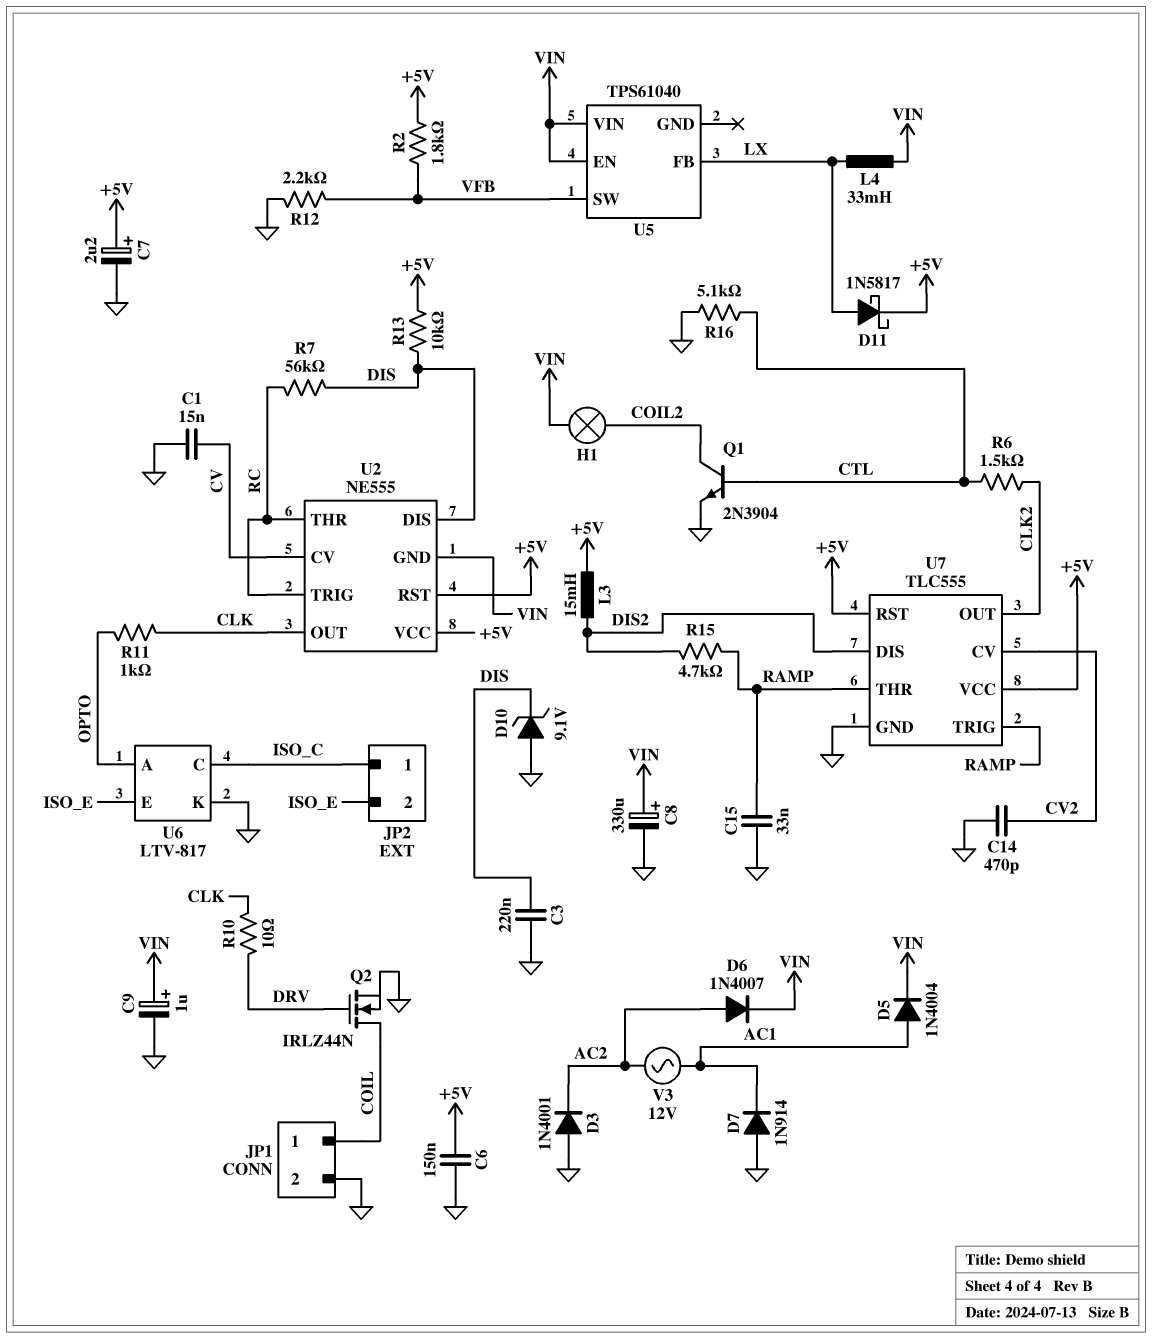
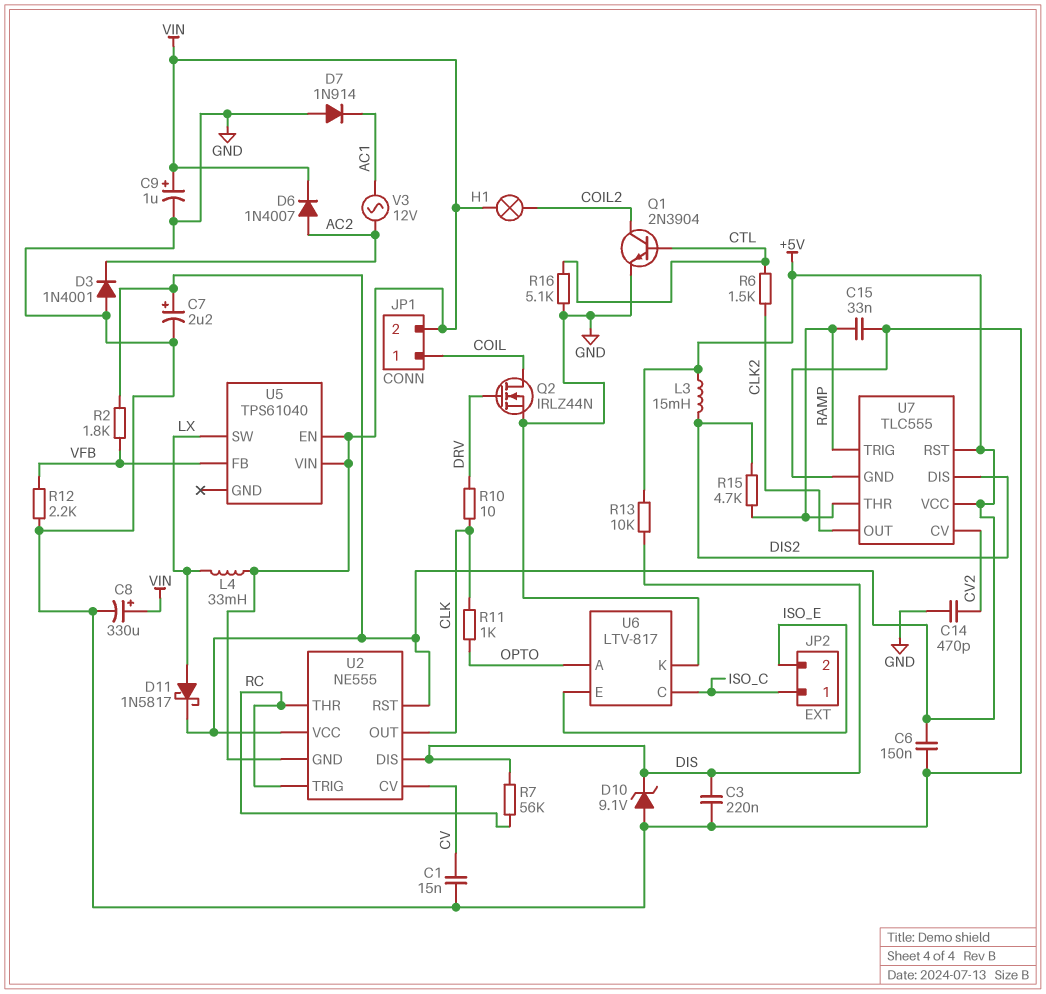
D5: diode 1N4004 (A AC1, K VIN) -> none
JP1 pin 2: GND -> VIN
U5 pin FB: LX -> VFB
U5 pin SW: VFB -> LX

